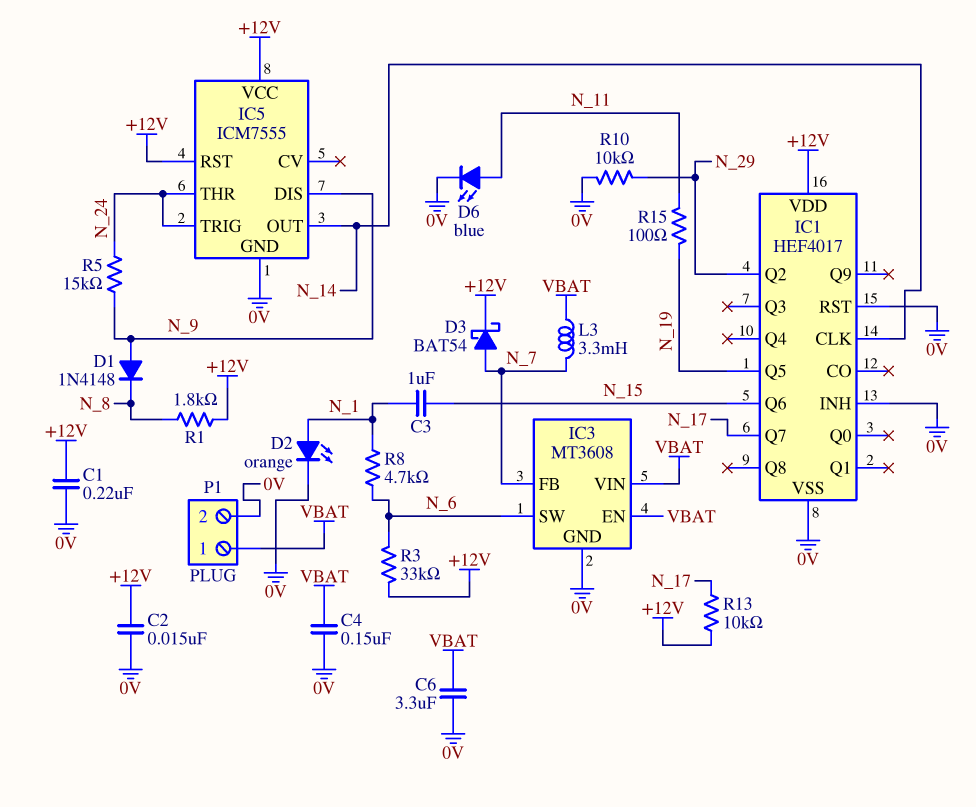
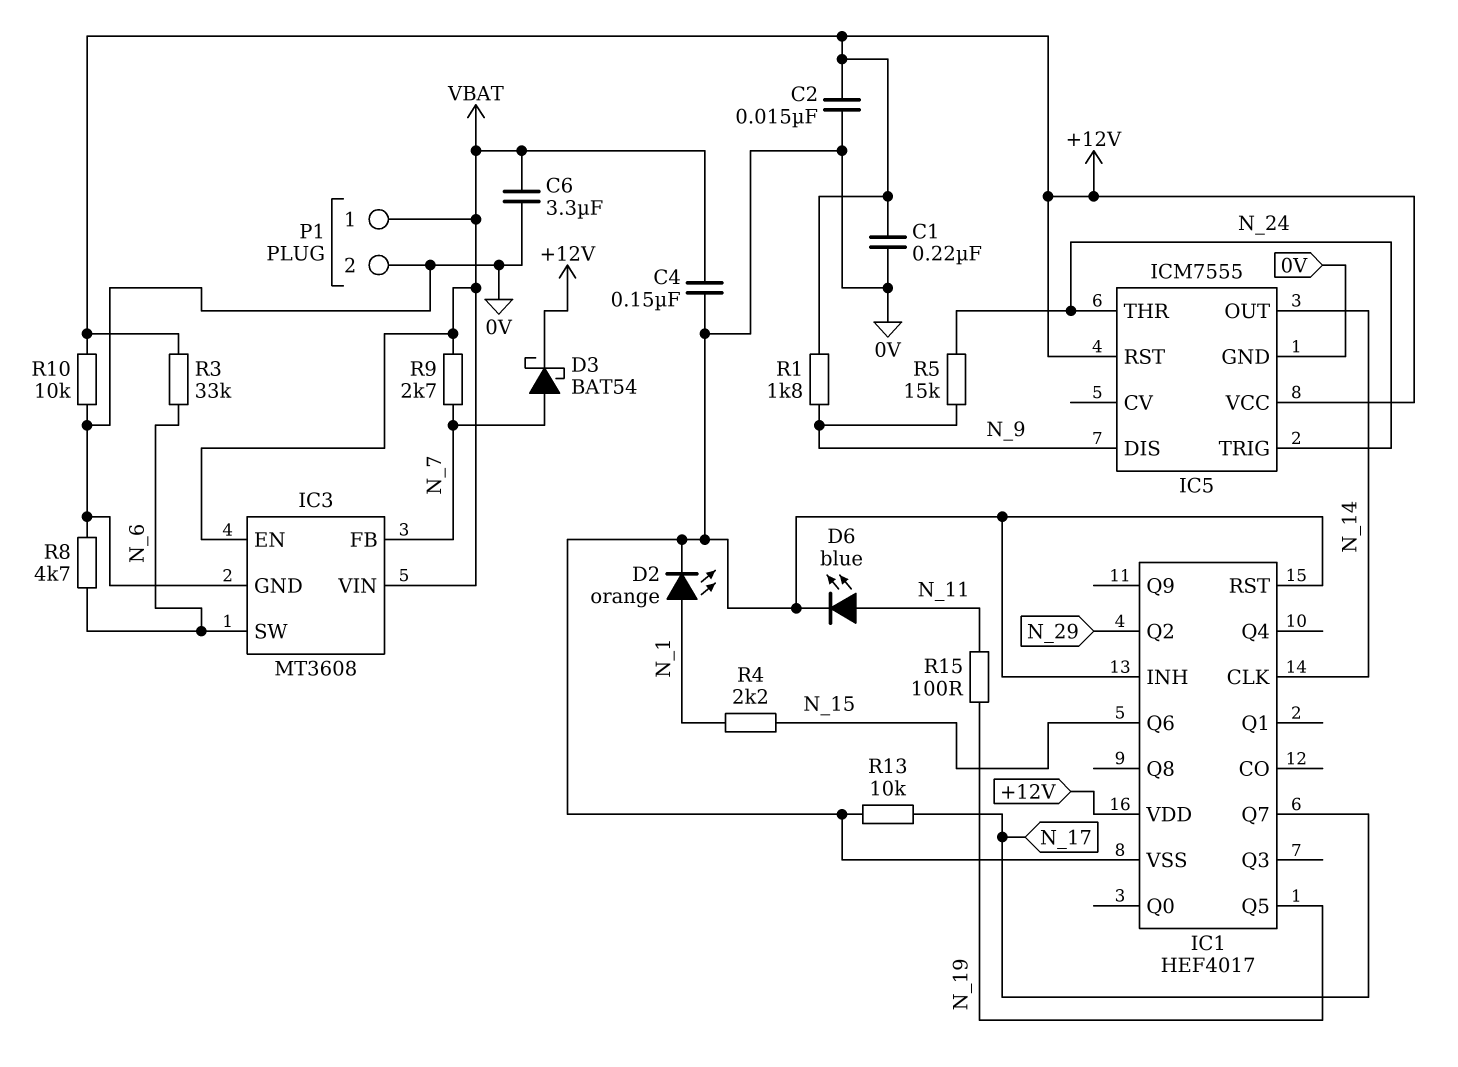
C3: 1uF (N_1, N_15) -> none
D1: diode 1N4148 (A N_9, K N_8) -> none
L3: 3.3mH (N_7, VBAT) -> none
R1: 1.8k (+12V, N_8) -> 1.8k (+12V, N_9)
R4: none -> 2.2k (N_1, N_15)
R8: 4.7k (N_1, N_6) -> 4.7k (0V, N_6)
R9: none -> 2.7k (N_7, VBAT)
R10: 10k (0V, N_29) -> 10k (+12V, 0V)
R13: 10k (+12V, N_17) -> 10k (0V, N_17)

